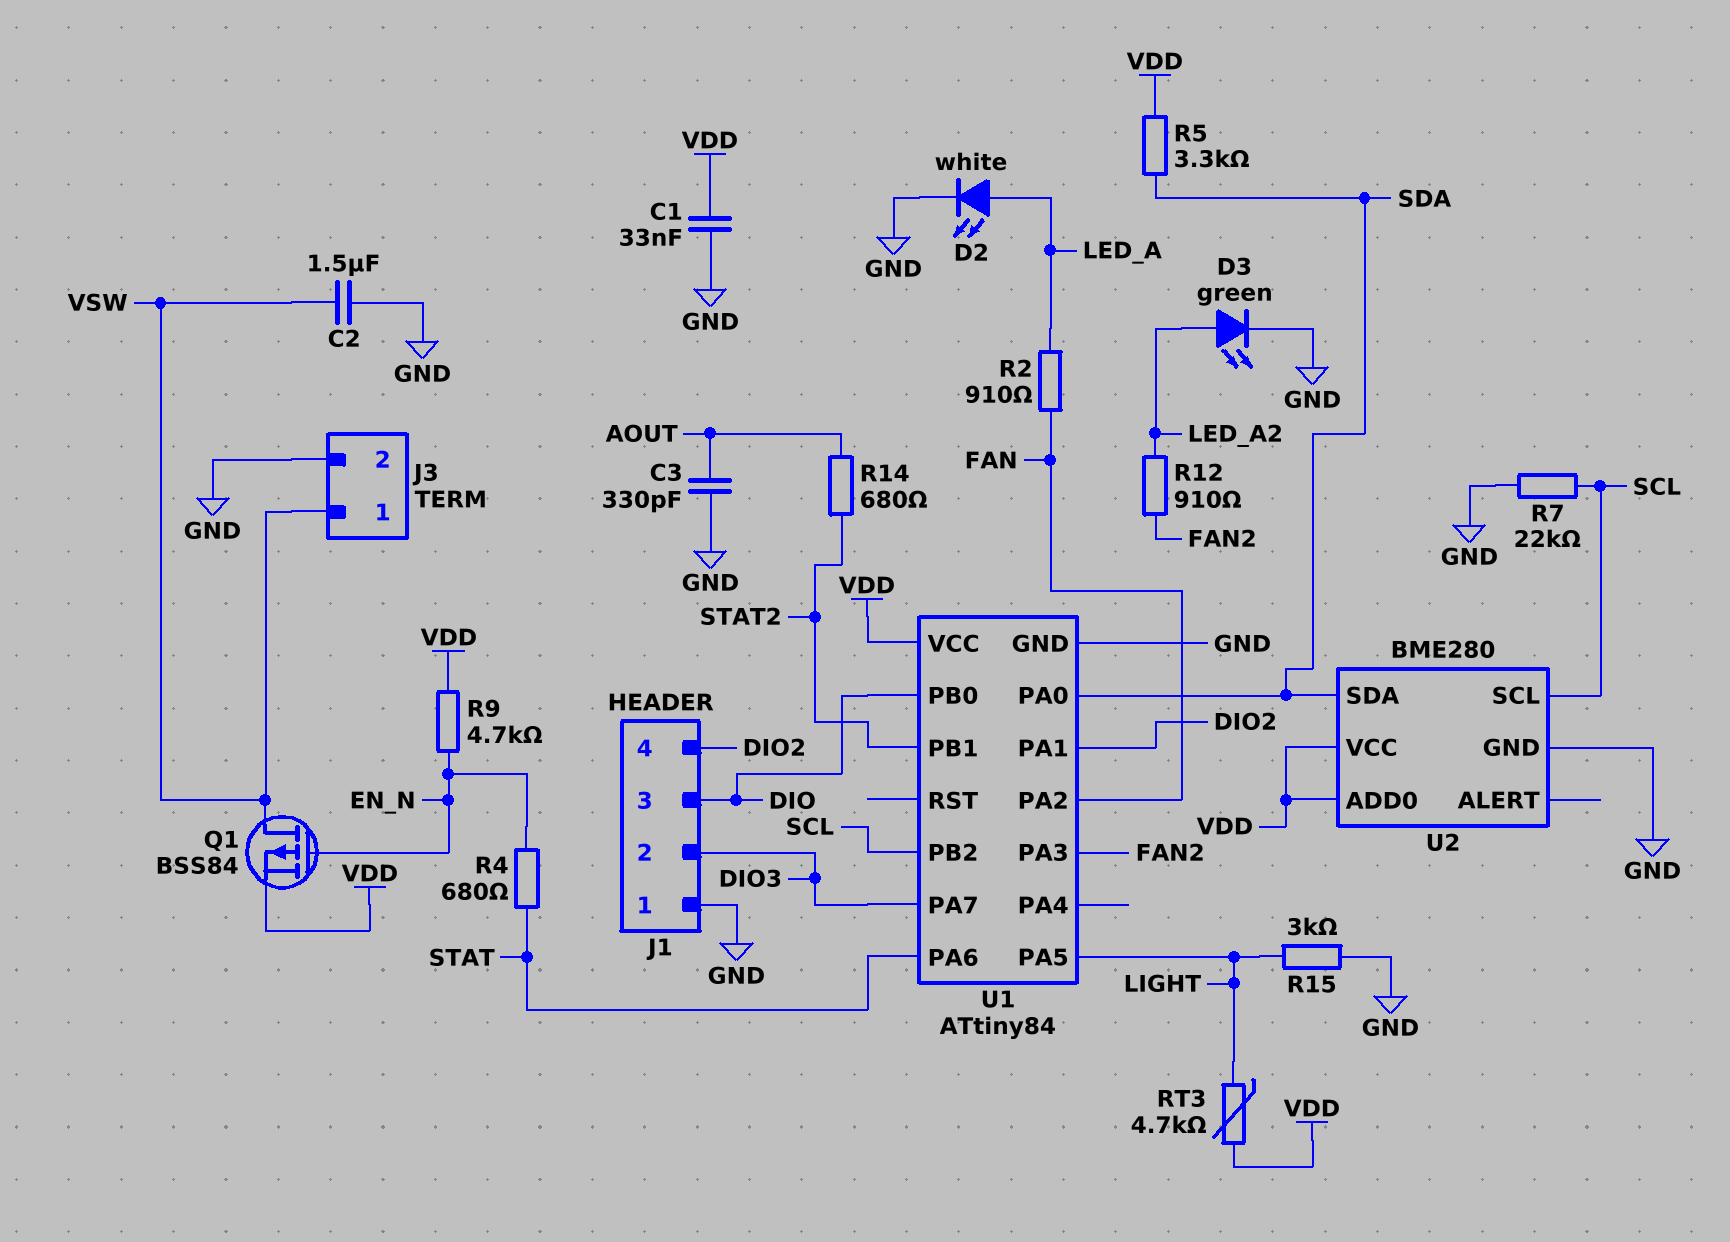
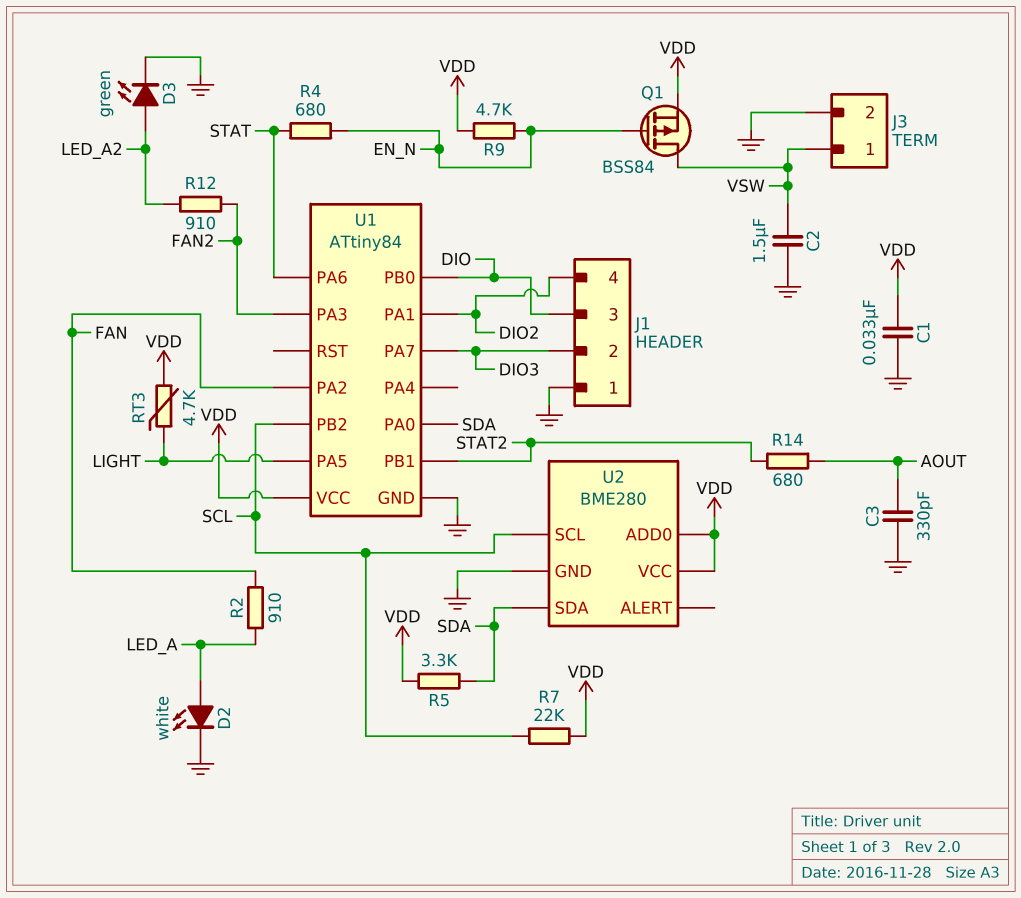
R7: 22k (GND, SCL) -> 22k (SCL, VDD)
R15: 3k (GND, LIGHT) -> none

